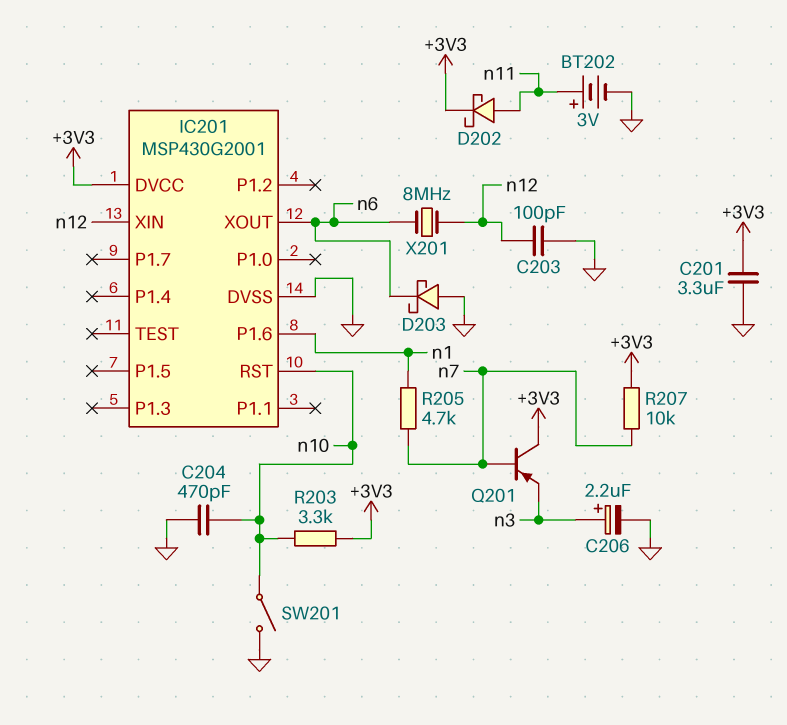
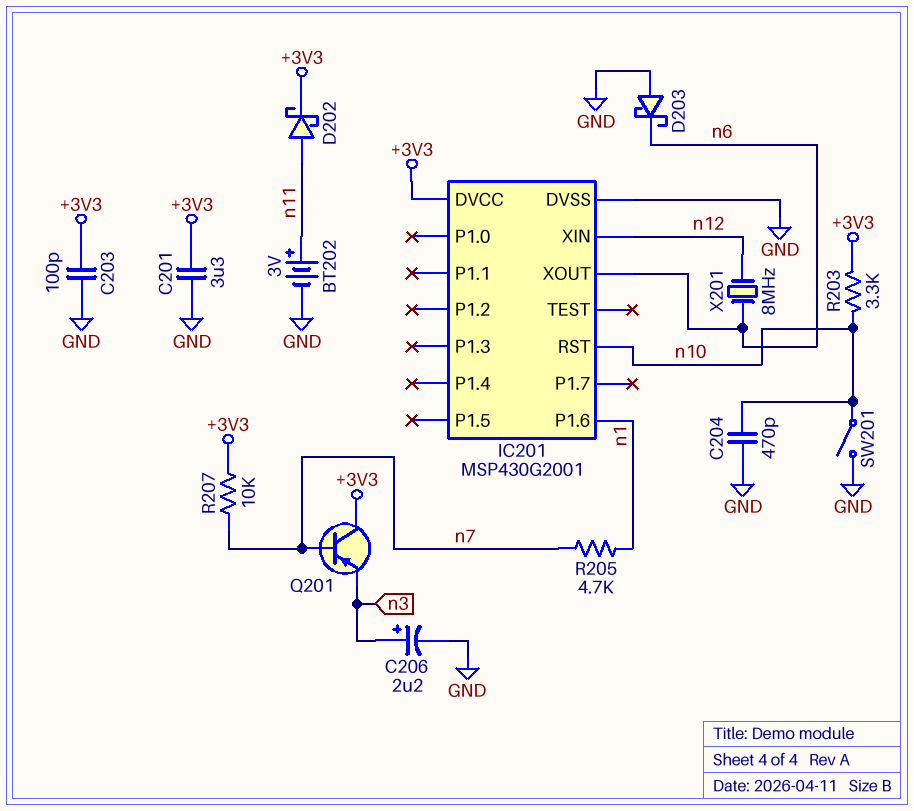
C203: 100pF (GND, n12) -> 100pF (+3V3, GND)

